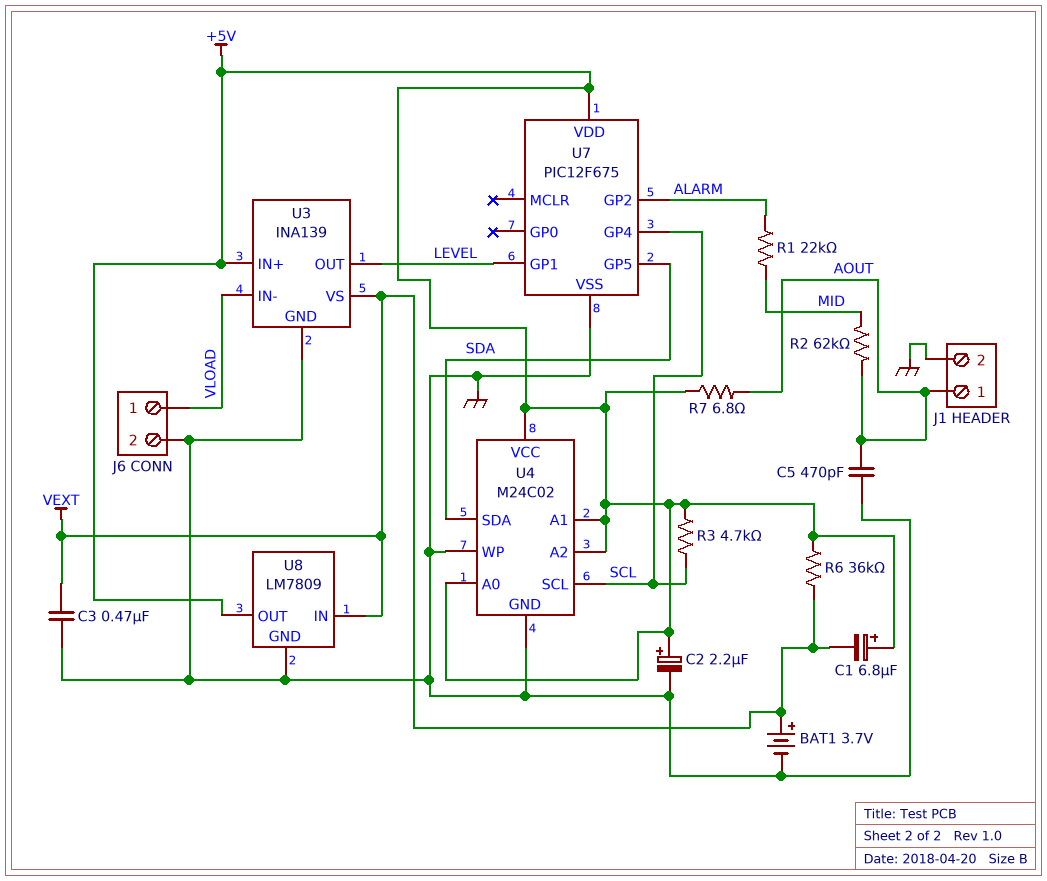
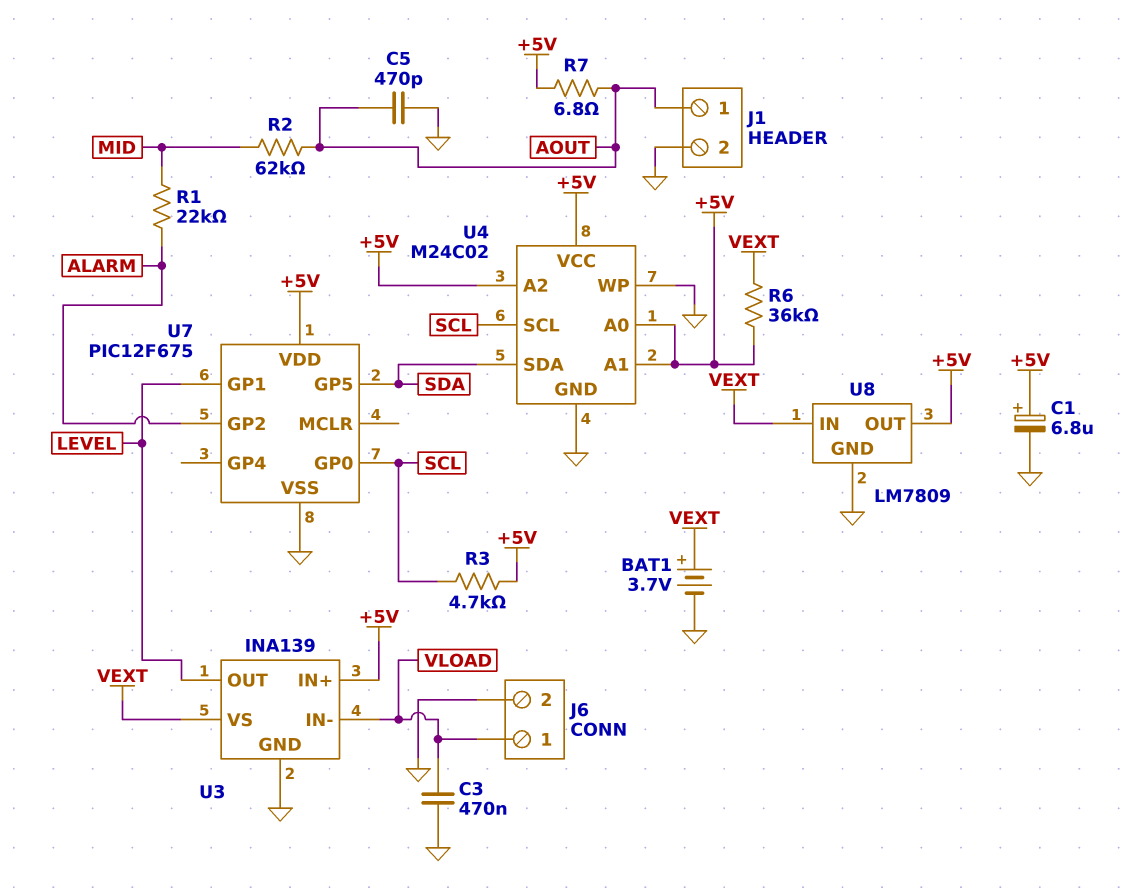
C1: 6.8uF (plus +5V, minus VEXT) -> 6.8uF (plus +5V, minus GND)
C2: 2.2uF (plus +5V, minus GND) -> none
C3: 470nF (GND, VEXT) -> 470nF (GND, VLOAD)
U7 pin GP0: none -> SCL
U7 pin GP4: SCL -> none

